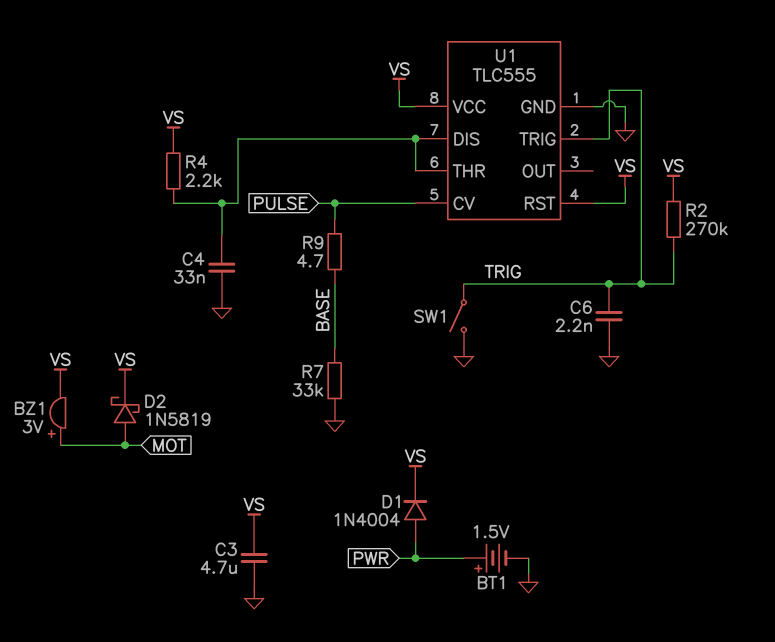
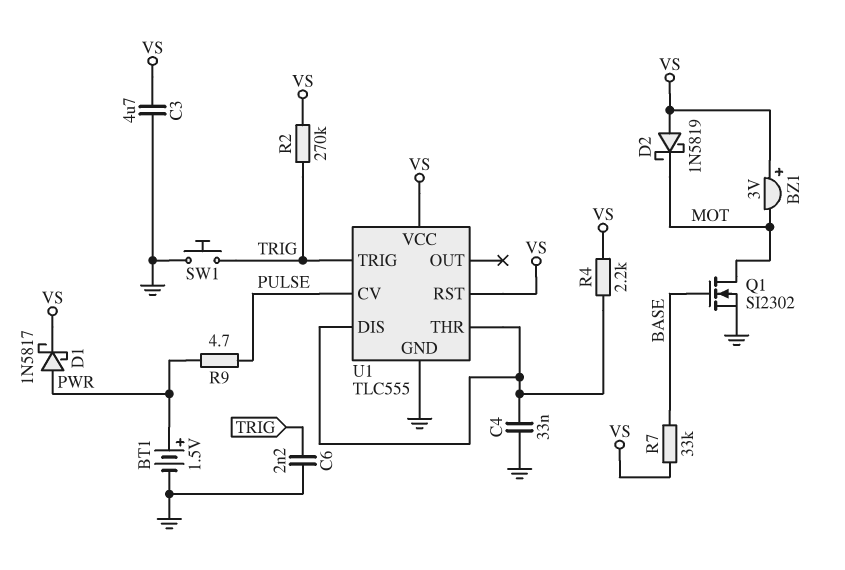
BZ1: buzzer 3V (plus MOT, minus VS) -> buzzer 3V (plus VS, minus MOT)
D1: diode 1N4004 (A PWR, K VS) -> schottky 1N5817 (A PWR, K VS)
D2: schottky 1N5819 (A MOT, K VS) -> schottky 1N5819 (A VS, K MOT)
Q1: none -> NMOS SI2302 (G BASE, D MOT, S GND)
R7: 33k (BASE, GND) -> 33k (BASE, VS)
R9: 4.7 (BASE, PULSE) -> 4.7 (PULSE, PWR)
SW1: switch (GND, TRIG) -> button (GND, TRIG)

